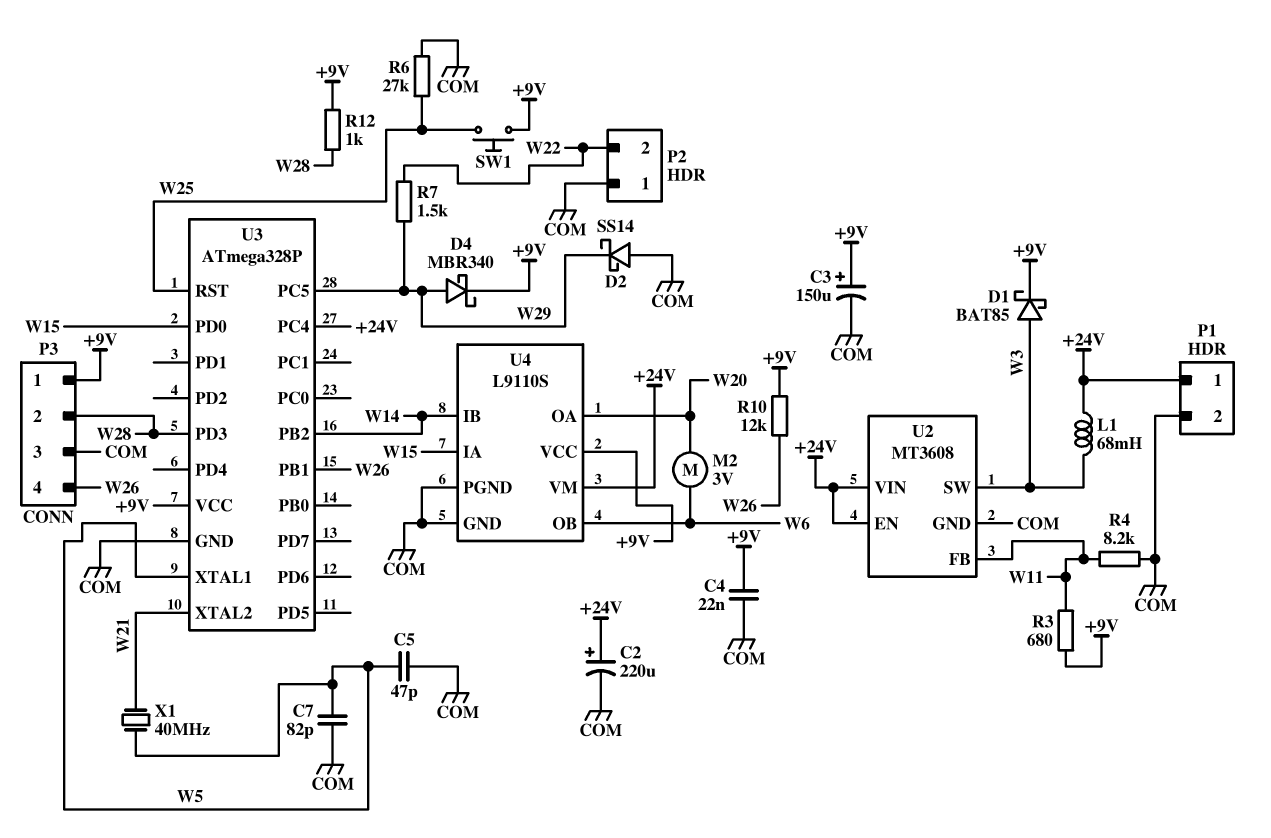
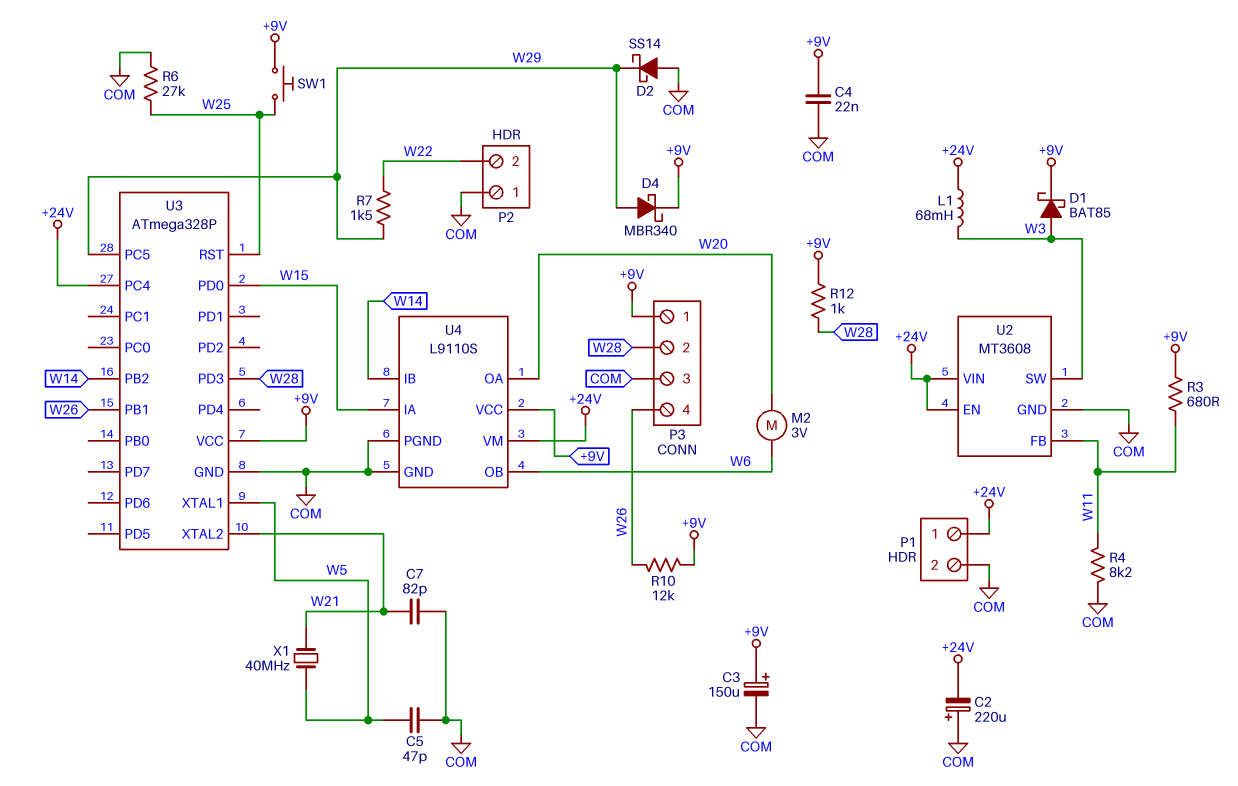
C2: 220uF (plus +24V, minus COM) -> 220uF (plus COM, minus +24V)
C7: 82pF (COM, W5) -> 82pF (COM, W21)

